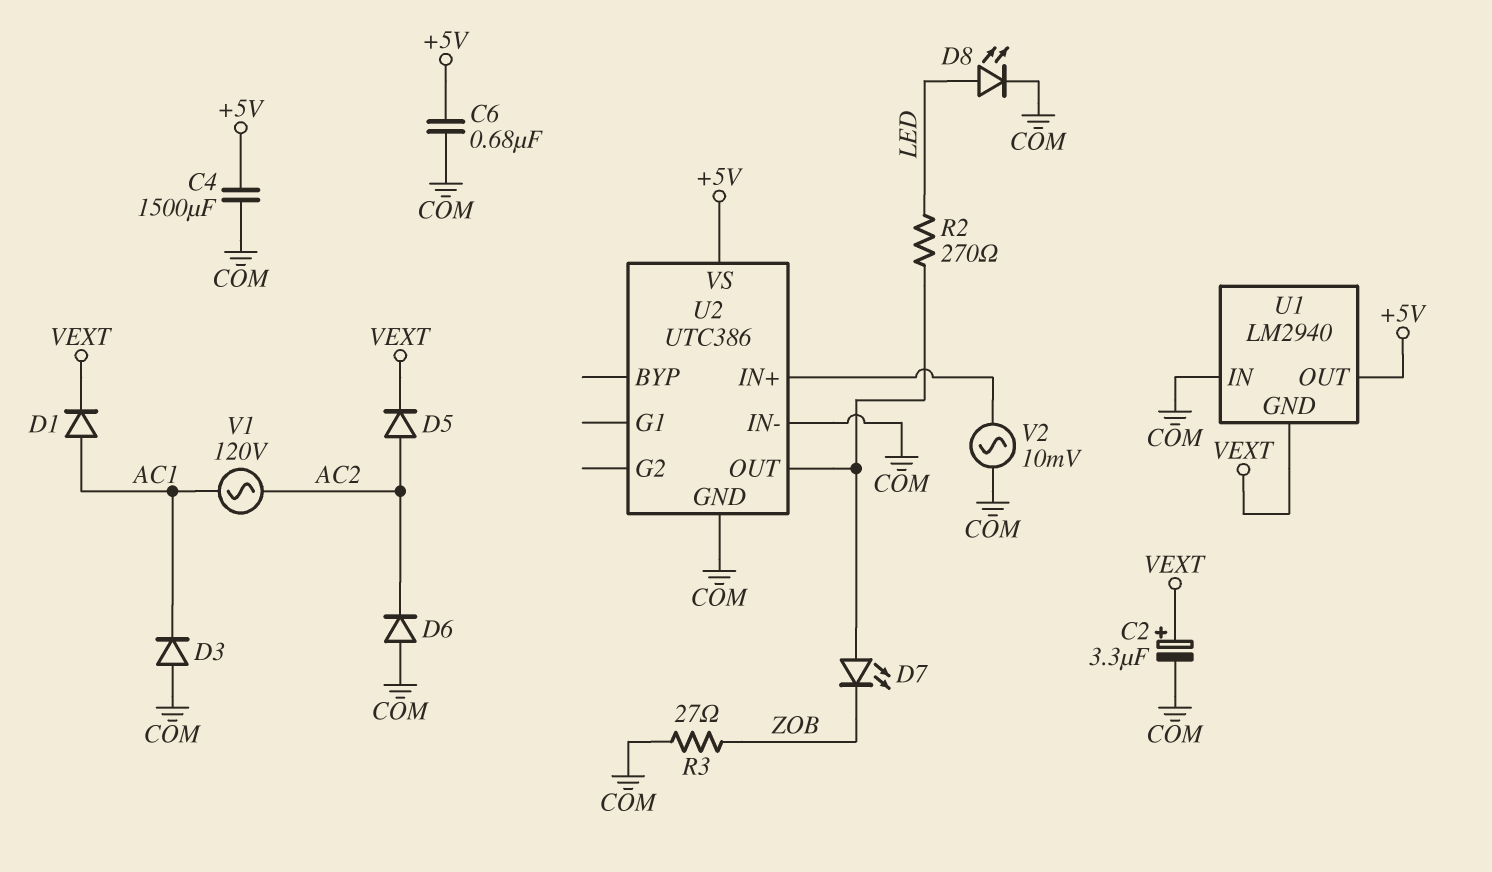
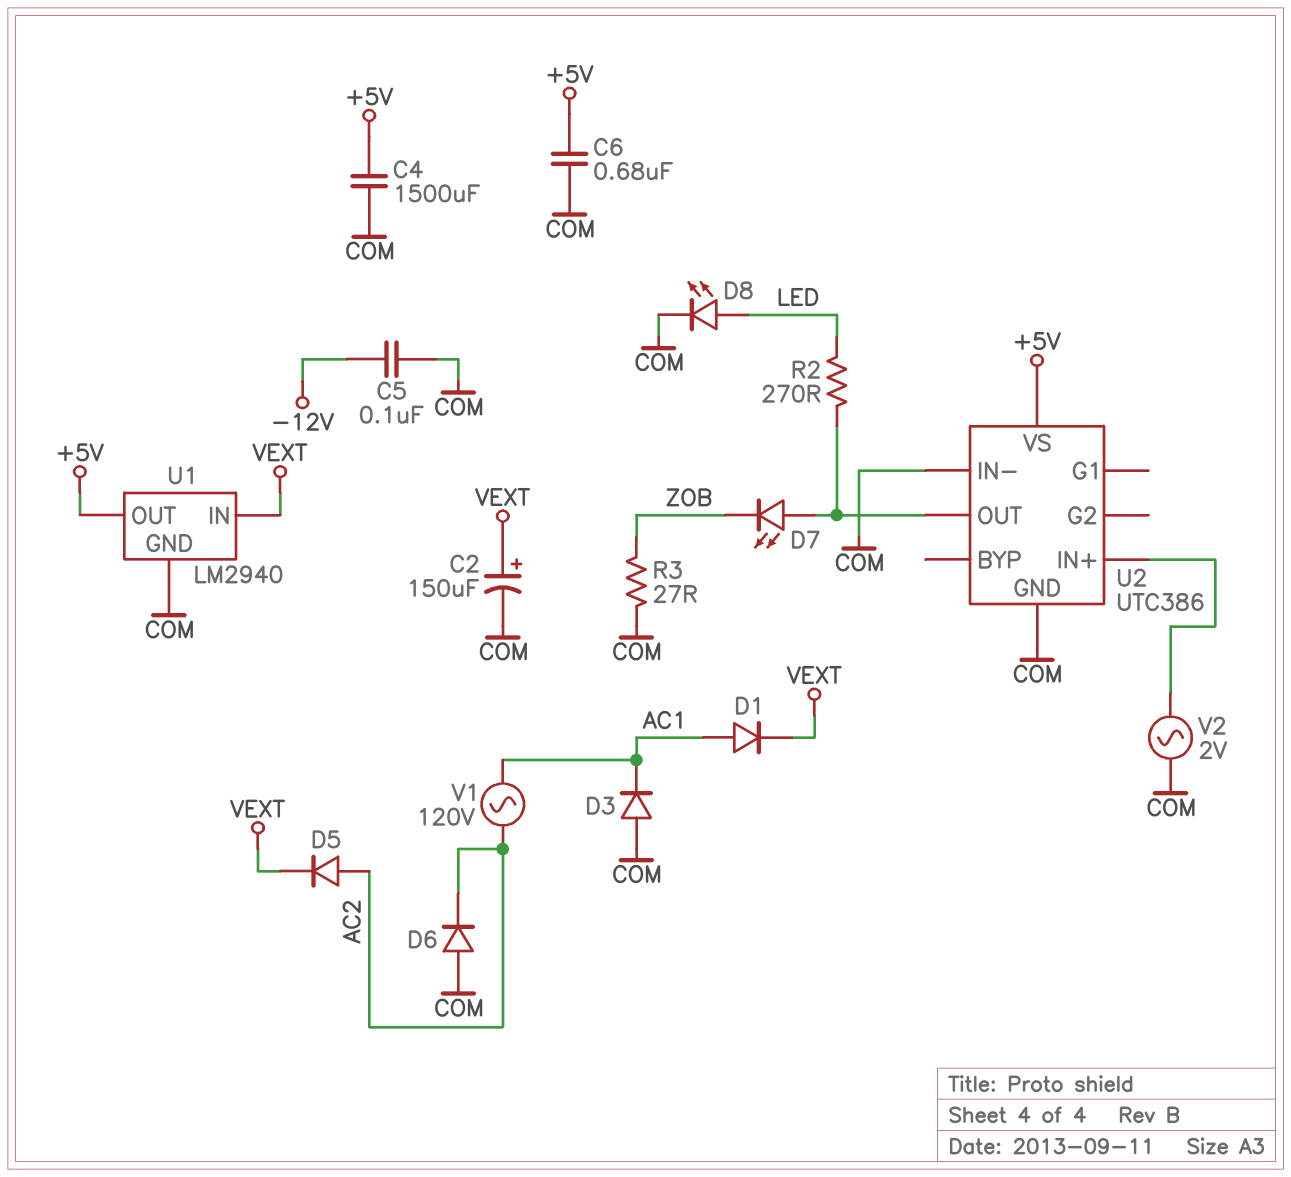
C2: 3.3uF (plus VEXT, minus COM) -> 150uF (plus VEXT, minus COM)
C5: none -> 100nF (-12V, COM)
U1 pin GND: VEXT -> COM
U1 pin IN: COM -> VEXT
V2: AC 10mV (COM, U2/IN+) -> AC 2V (COM, U2/IN+)

